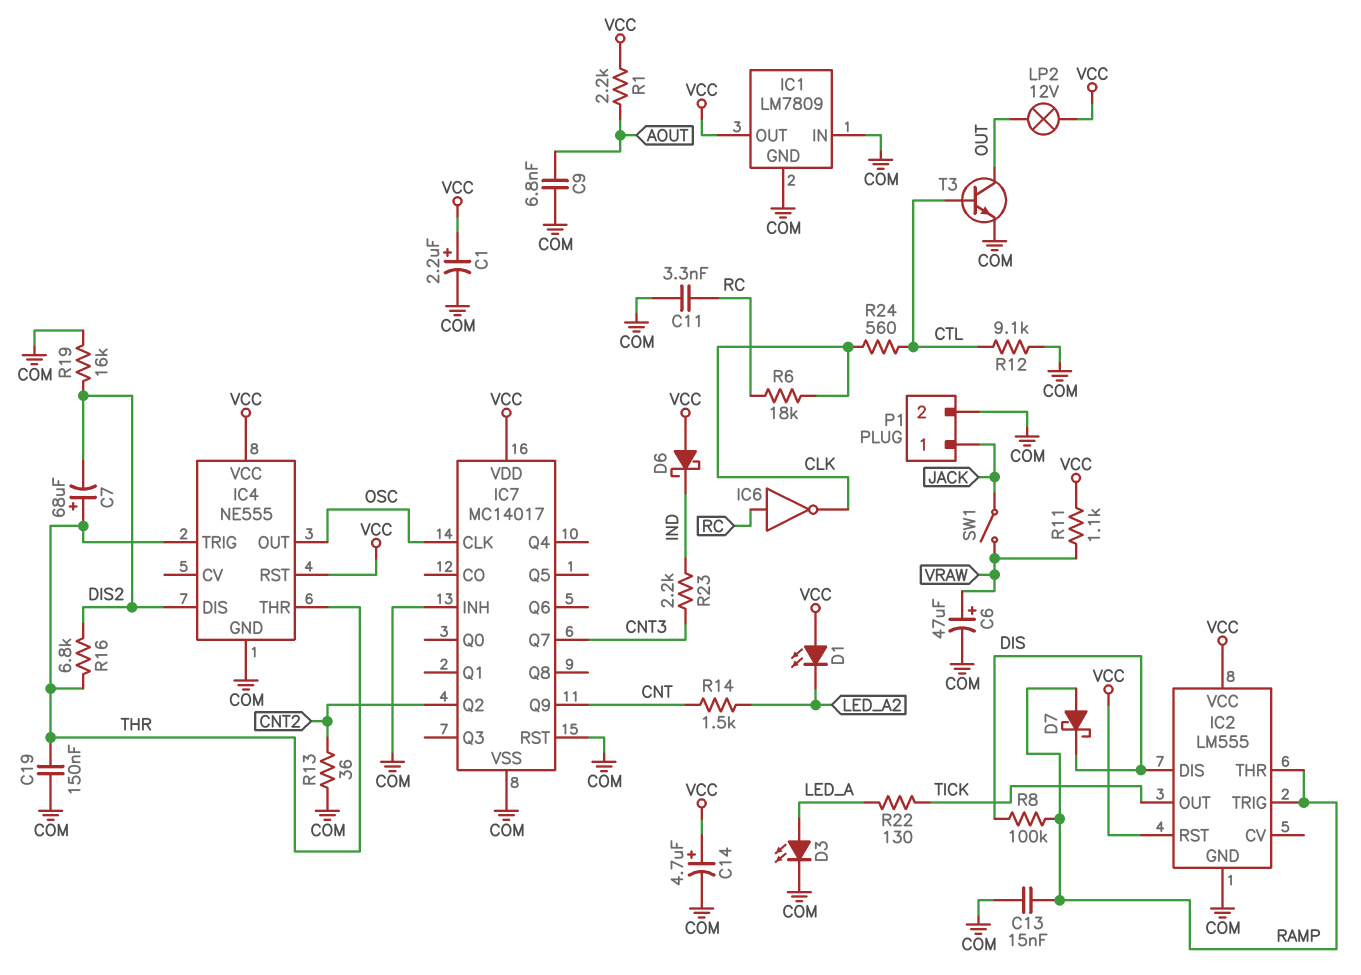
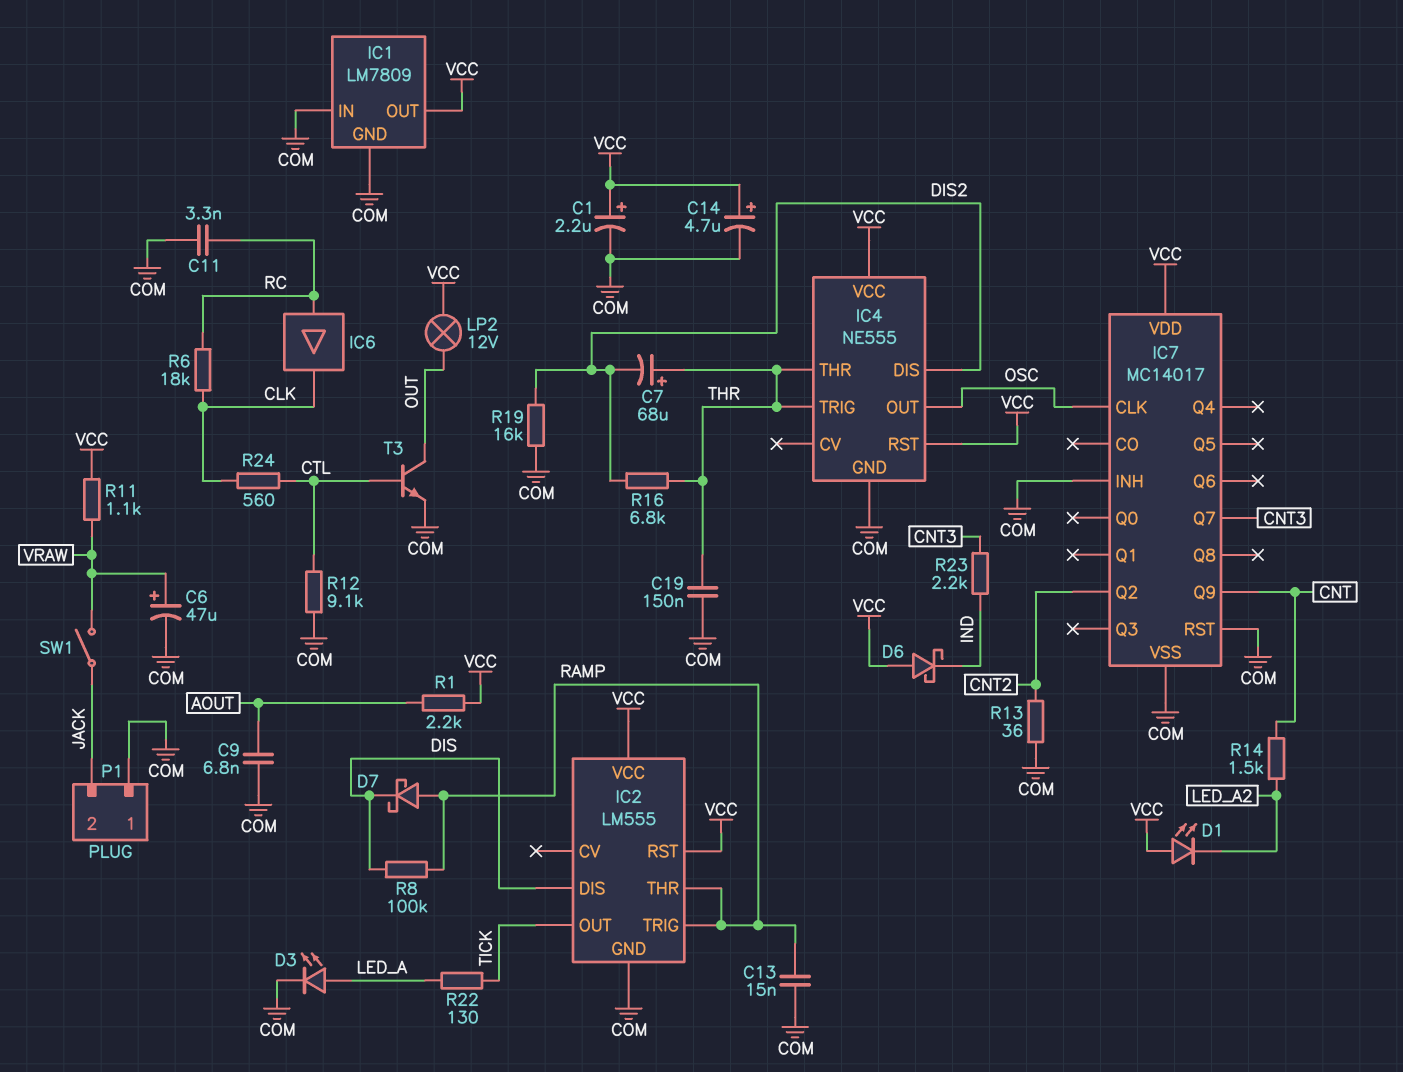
IC6: NOT (in RC, out CLK) -> buffer (in RC, out CLK)
P1 pin 1: JACK -> COM
P1 pin 2: COM -> JACK

